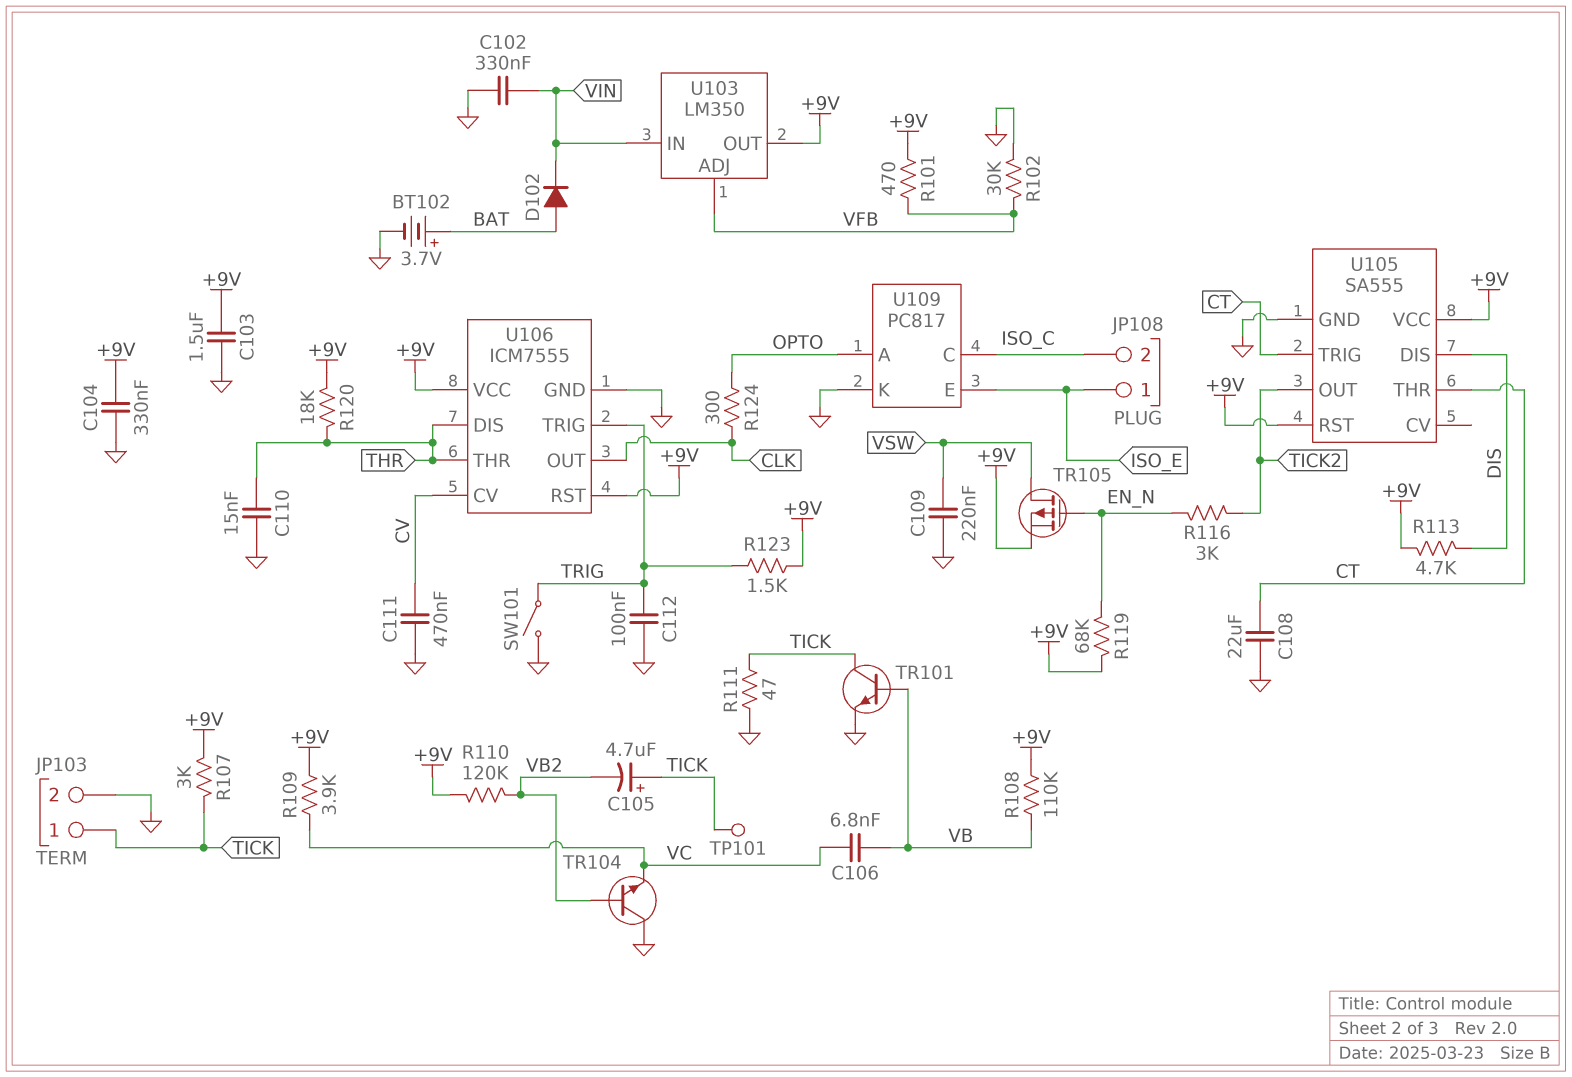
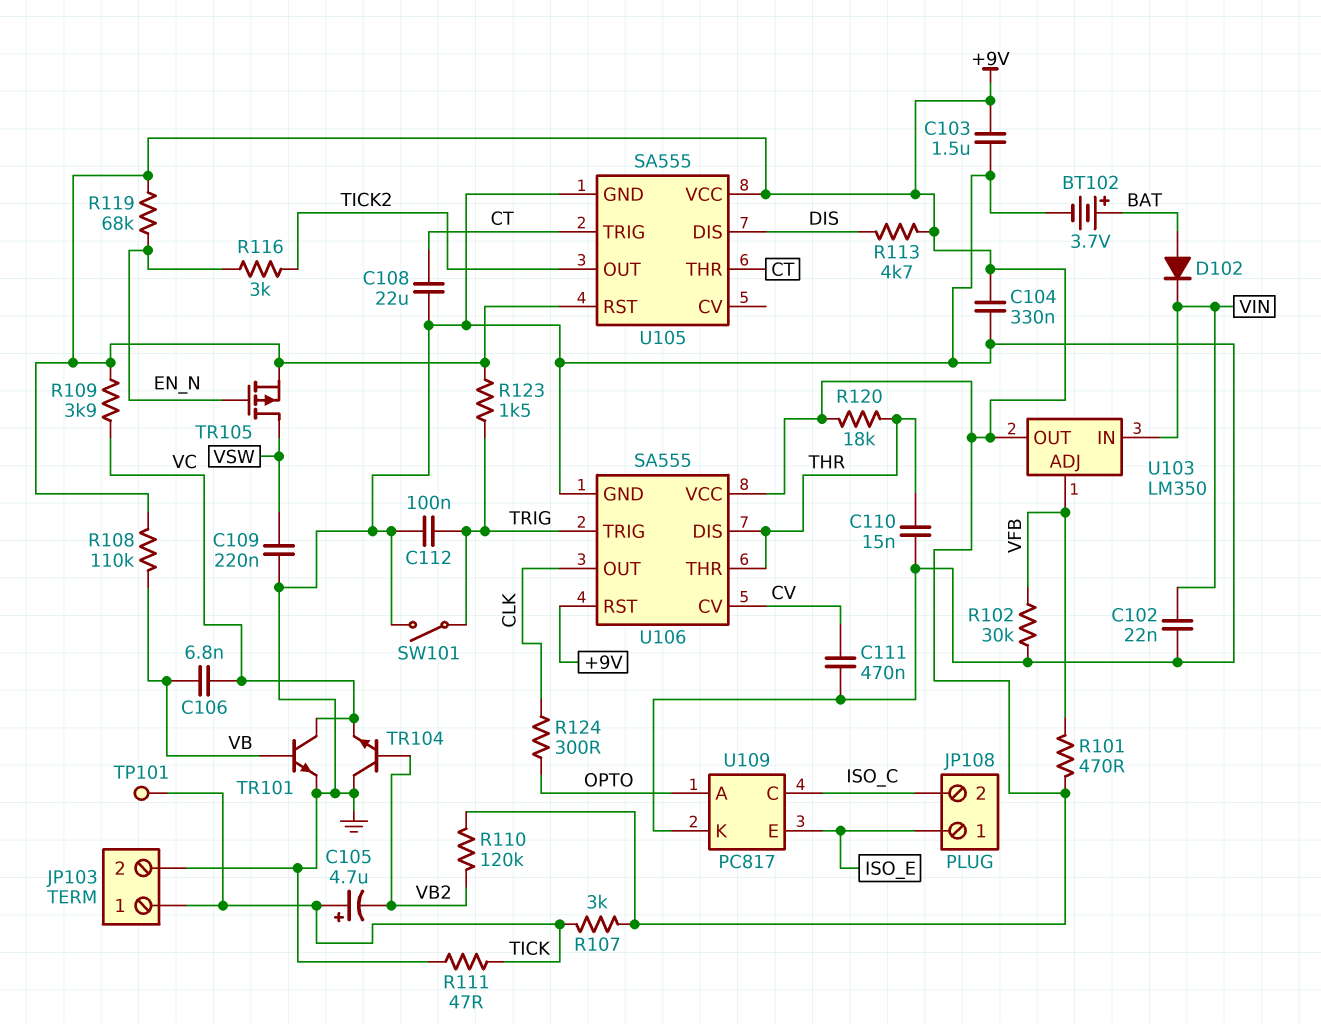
C102: 330nF (GND, VIN) -> 22nF (GND, VIN)
TR101: NPN (B VB, C TICK, E GND) -> NPN (B VB, C VC, E GND)
U106: ICM7555 -> SA555

